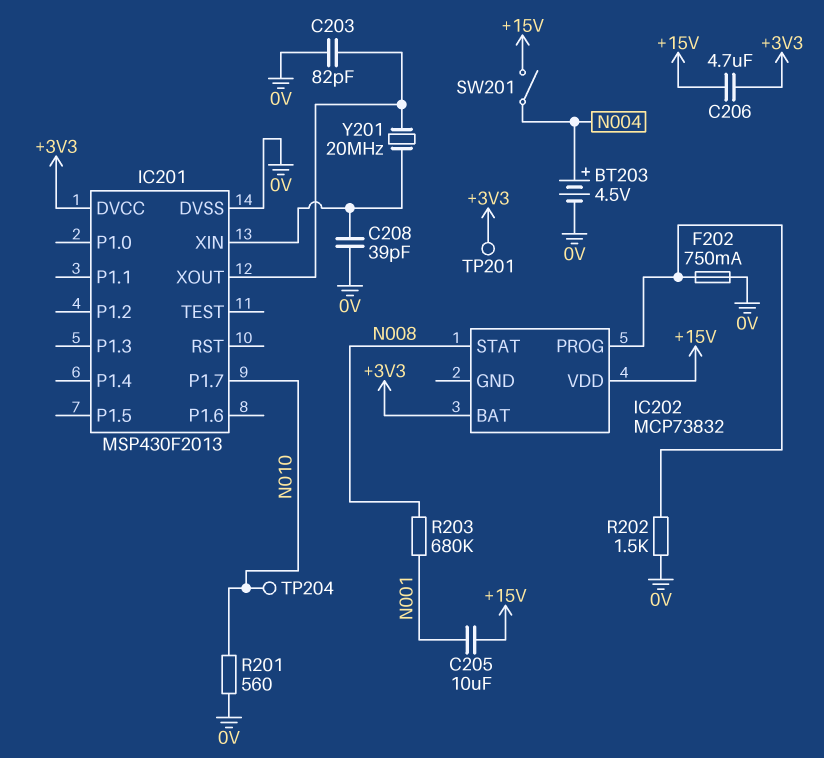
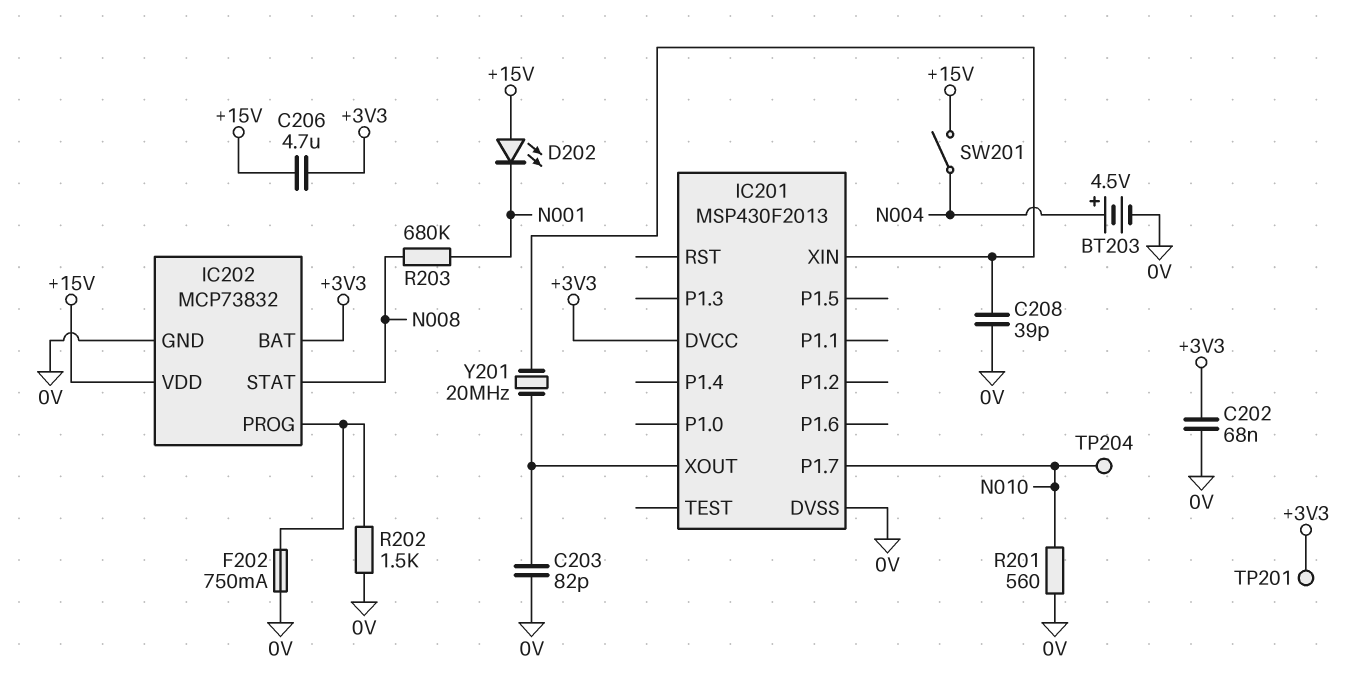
C202: none -> 68nF (+3V3, 0V)
C205: 10uF (+15V, N001) -> none
D202: none -> LED (A +15V, K N001)
IC202 pin GND: none -> 0V

